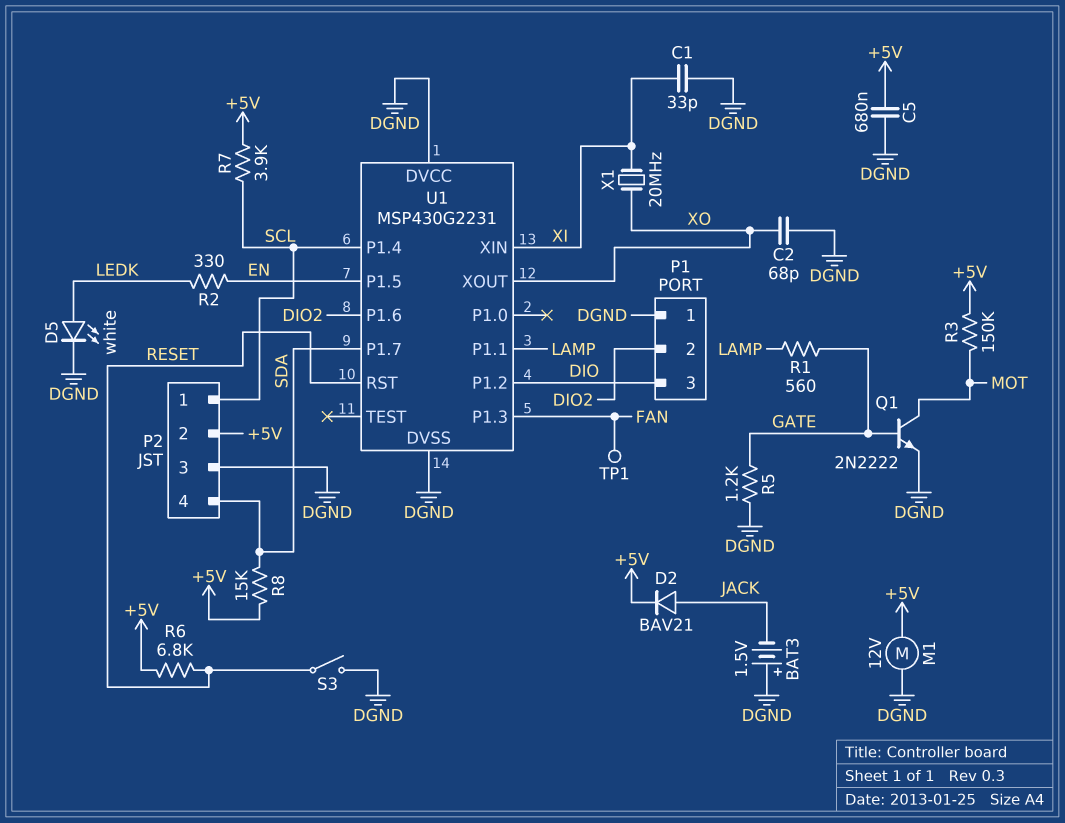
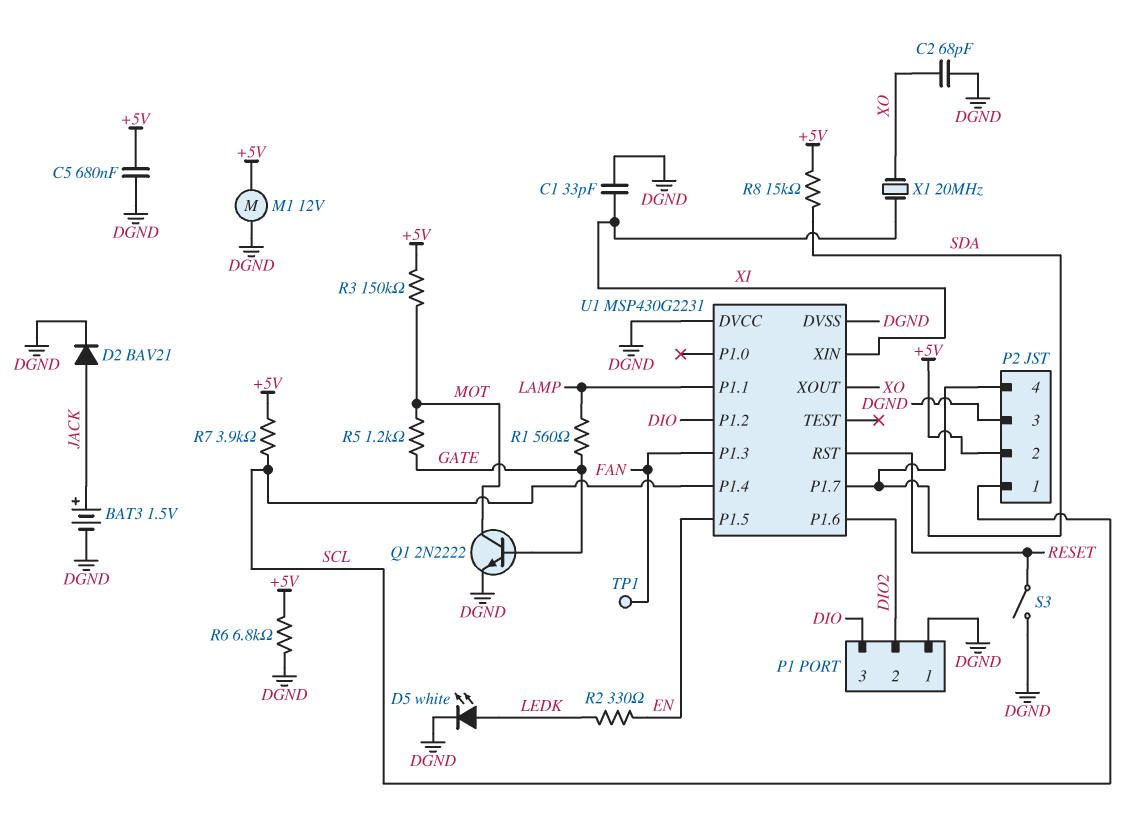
BAT3: 1.5V (plus DGND, minus JACK) -> 1.5V (plus JACK, minus DGND)
D2: diode BAV21 (A JACK, K +5V) -> diode BAV21 (A JACK, K DGND)
R5: 1.2k (DGND, GATE) -> 1.2k (GATE, MOT)
R6: 6.8k (+5V, RESET) -> 6.8k (+5V, DGND)

